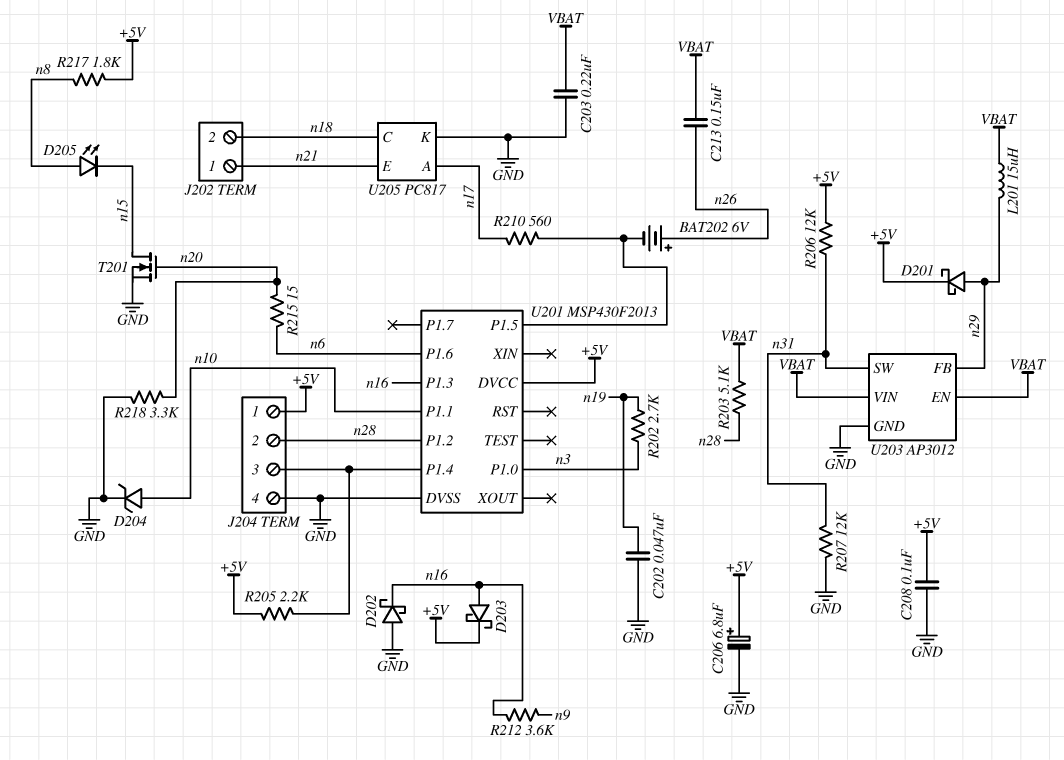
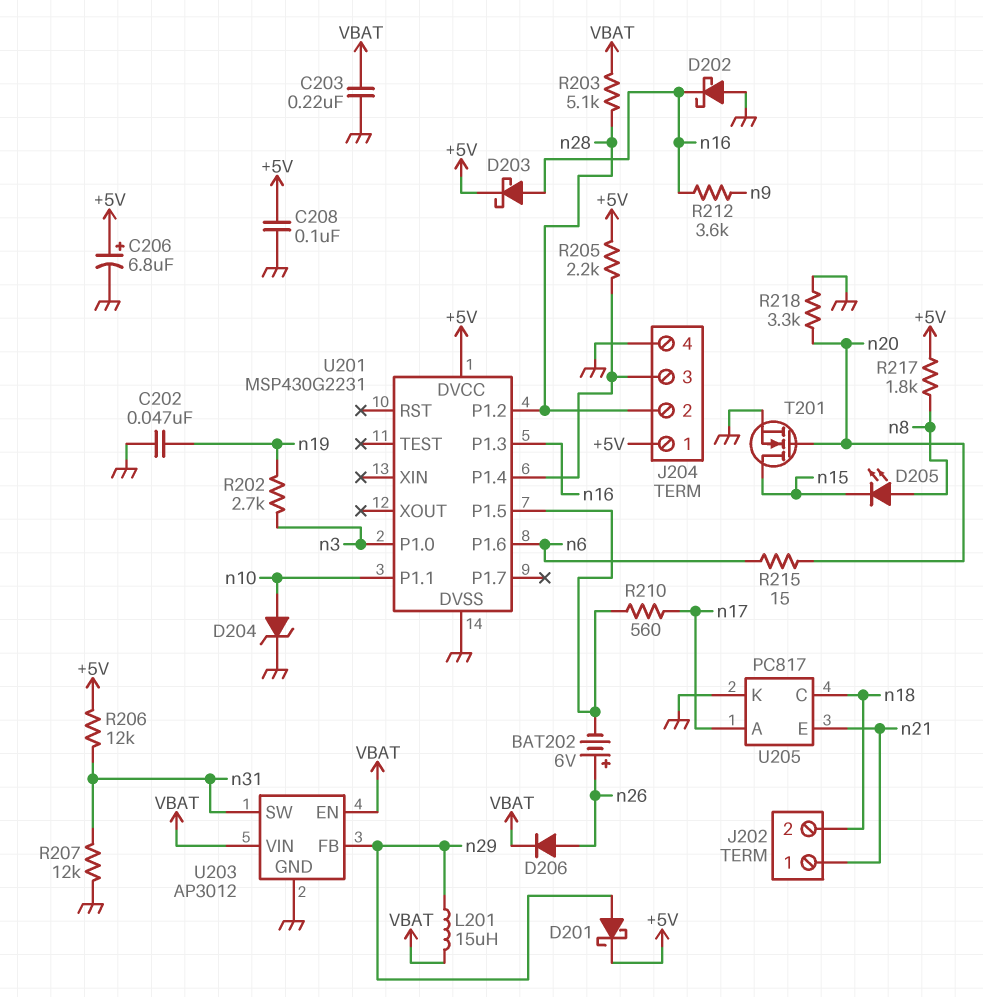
C213: 150nF (VBAT, n26) -> none
D206: none -> diode (A n26, K VBAT)
U201: MSP430F2013 -> MSP430G2231

